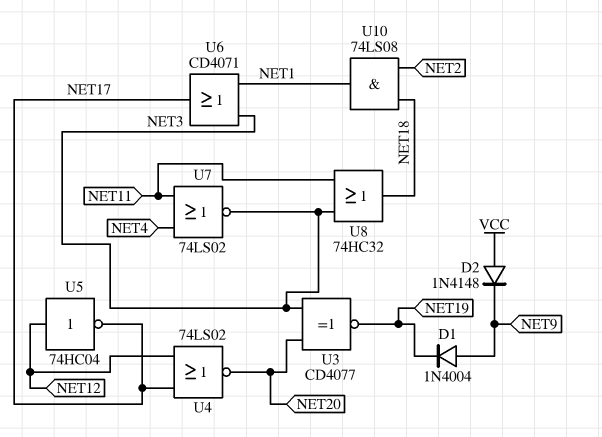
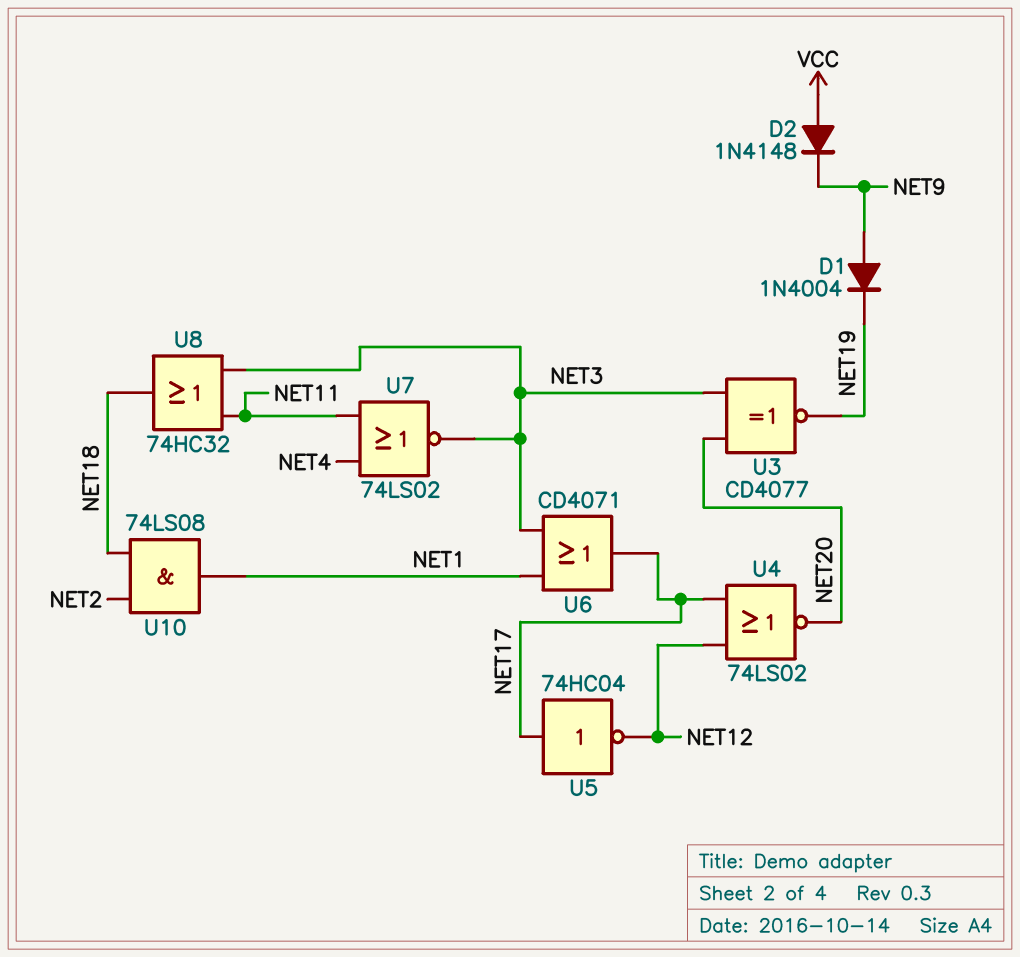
U5: NOT 74HC04 (in NET12, out NET17) -> NOT 74HC04 (in NET17, out NET12)

